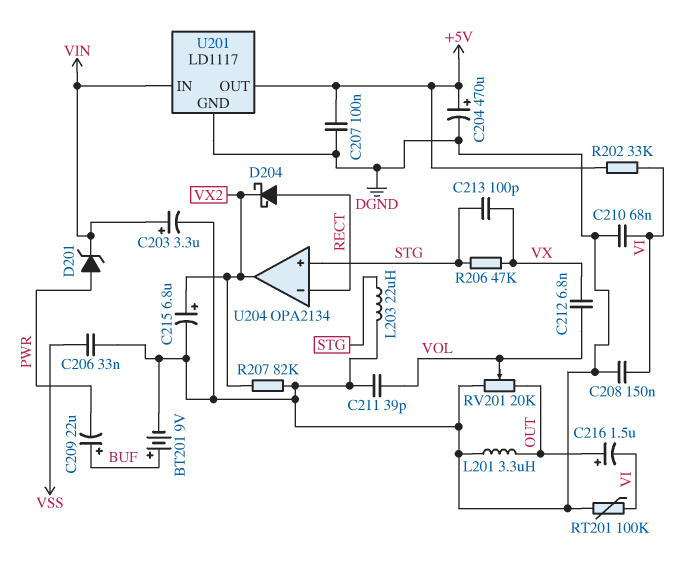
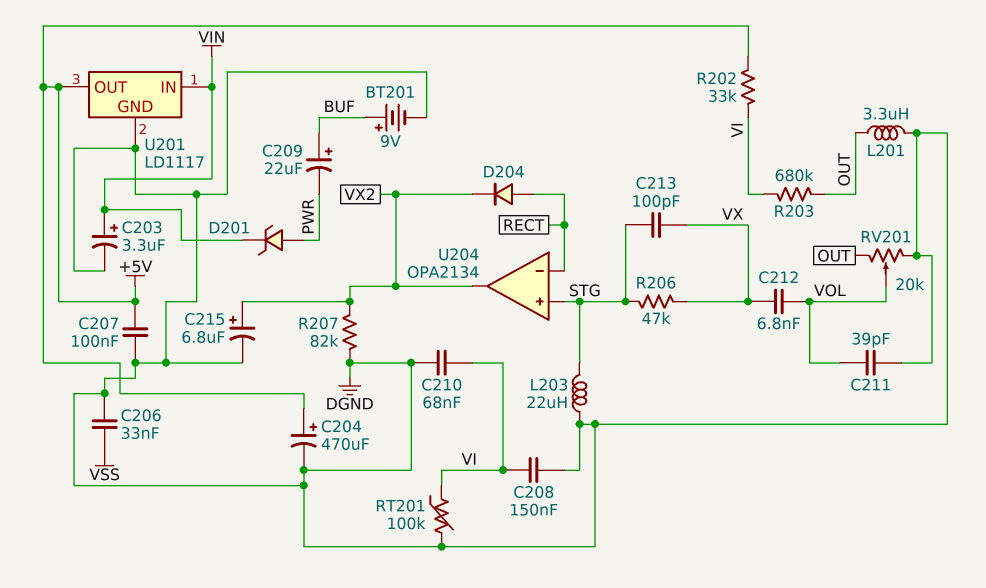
C216: 1.5uF (plus OUT, minus VI) -> none
D204: schottky (A RECT, K VX2) -> diode (A RECT, K VX2)
R203: none -> 680k (OUT, VI)

